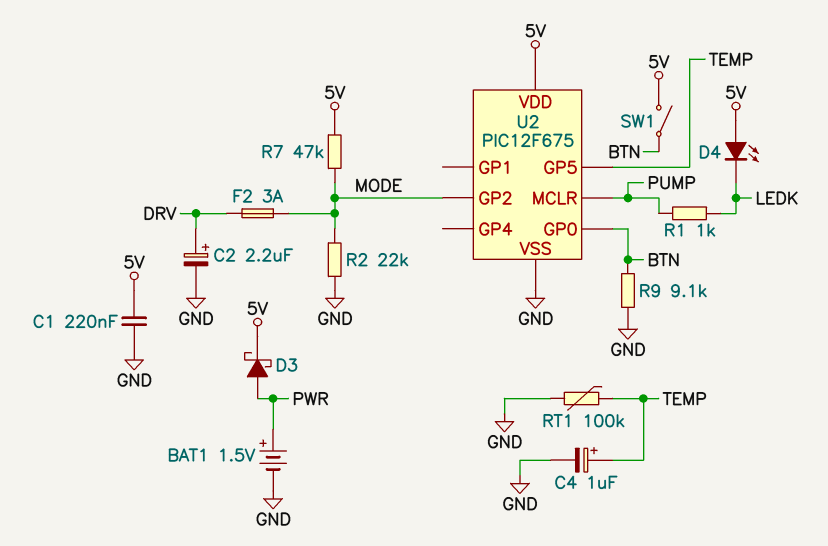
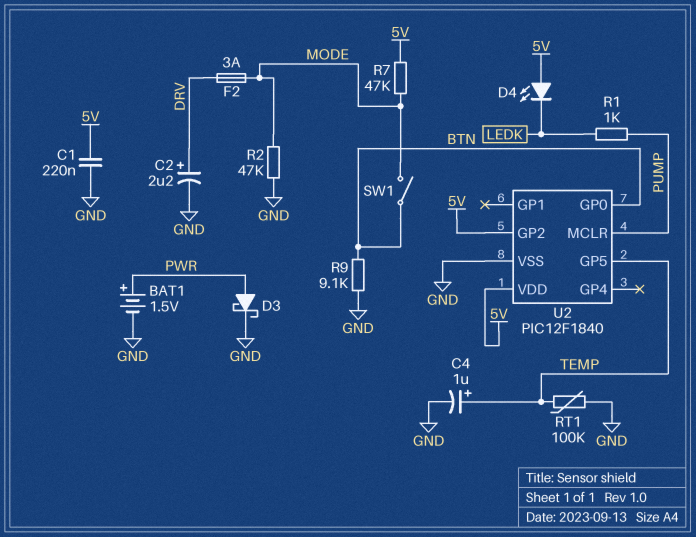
D3: schottky (A PWR, K 5V) -> schottky (A PWR, K GND)
R2: 22k (GND, MODE) -> 47k (GND, MODE)
SW1: switch (5V, BTN) -> switch (BTN, MODE)
U2: PIC12F675 -> PIC12F1840
U2 pin GP2: MODE -> 5V

